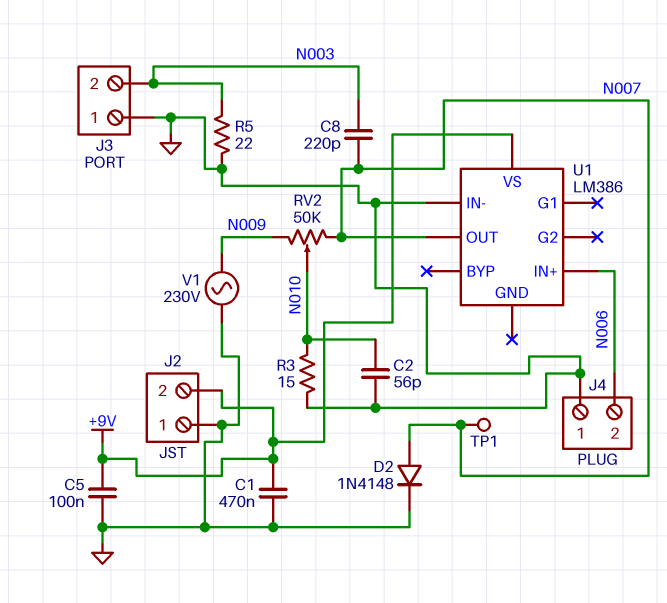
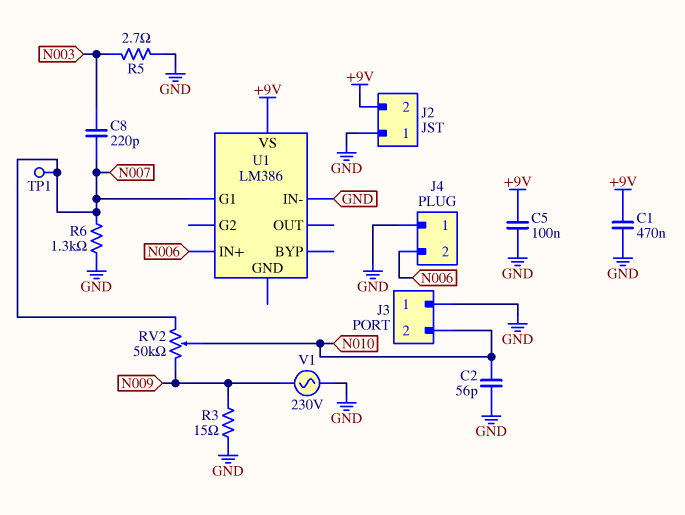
D2: diode 1N4148 (A N007, K GND) -> none
J3 pin 2: N003 -> N010
R3: 15 (GND, N010) -> 15 (GND, N009)
R5: 22 (GND, N003) -> 2.7 (GND, N003)
R6: none -> 1.3k (GND, N007)
U1 pin G1: none -> N007
U1 pin OUT: N007 -> none

